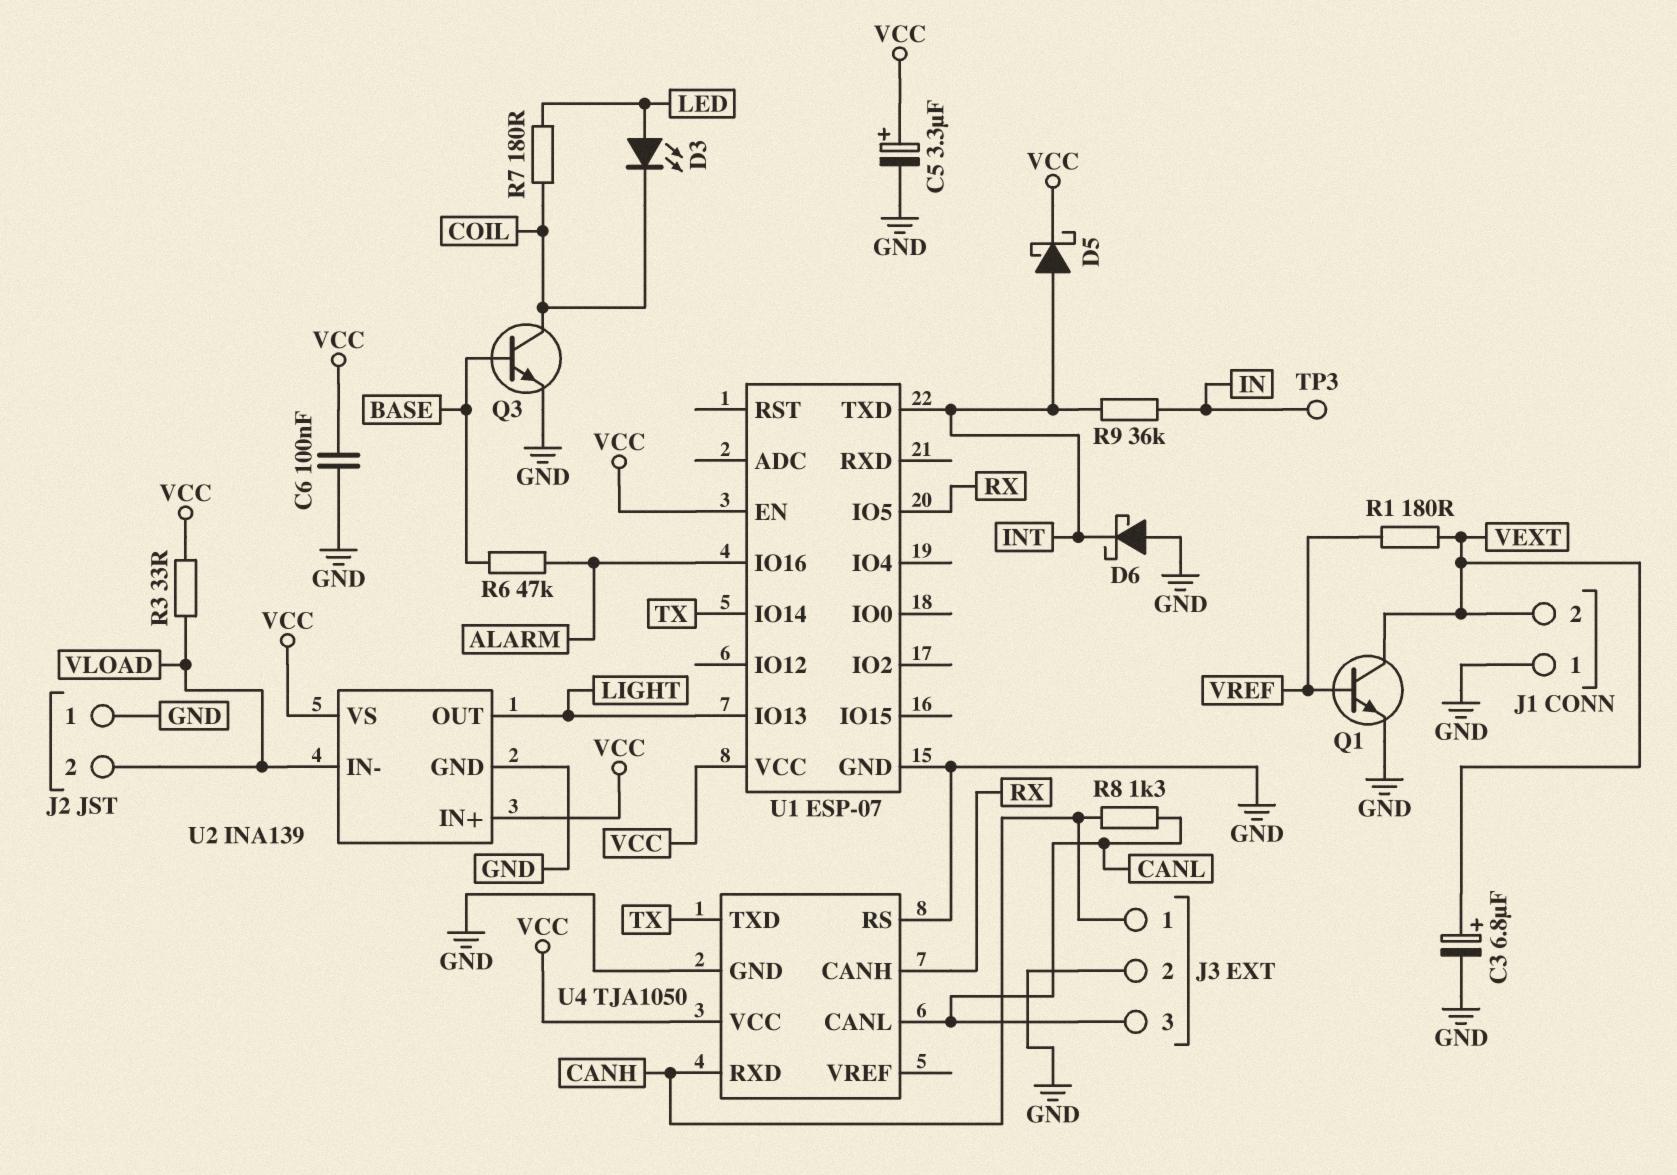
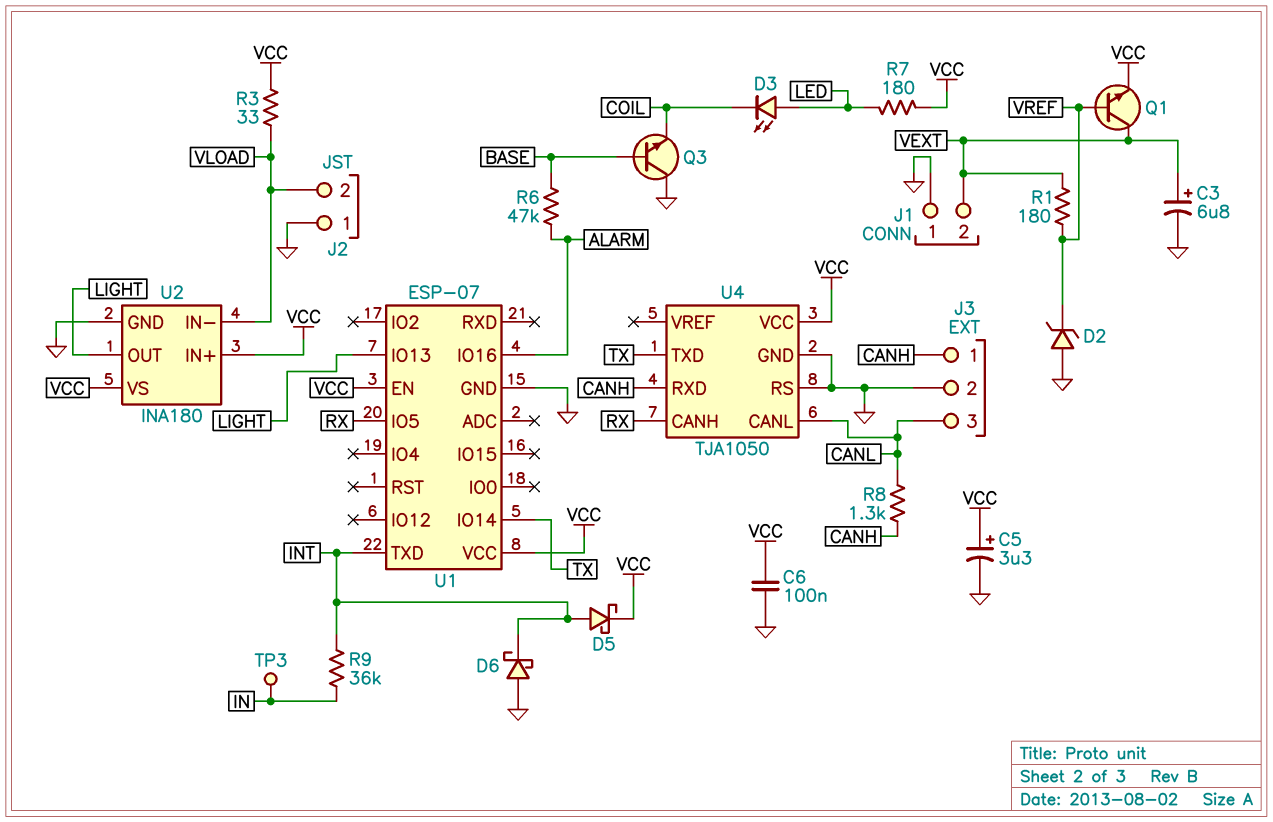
D2: none -> zener (A GND, K VREF)
Q1: NPN (B VREF, C VEXT, E GND) -> NPN (B VREF, C VEXT, E VCC)
Q3: NPN (B BASE, C COIL, E GND) -> NPN (B BASE, C GND, E COIL)
R7: 180 (COIL, LED) -> 180 (LED, VCC)
U2: INA139 -> INA180

